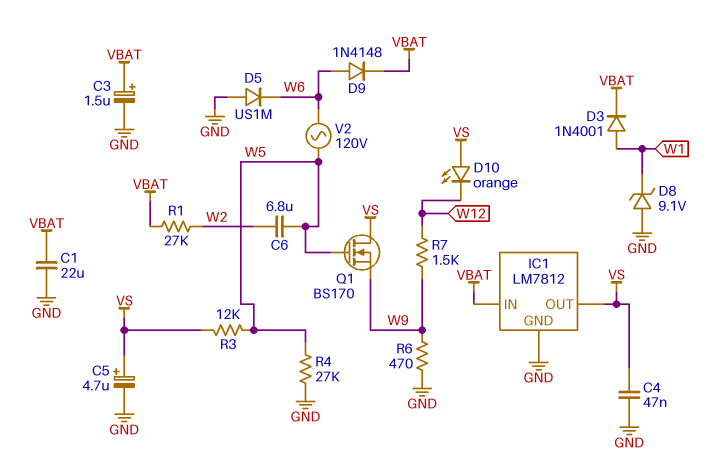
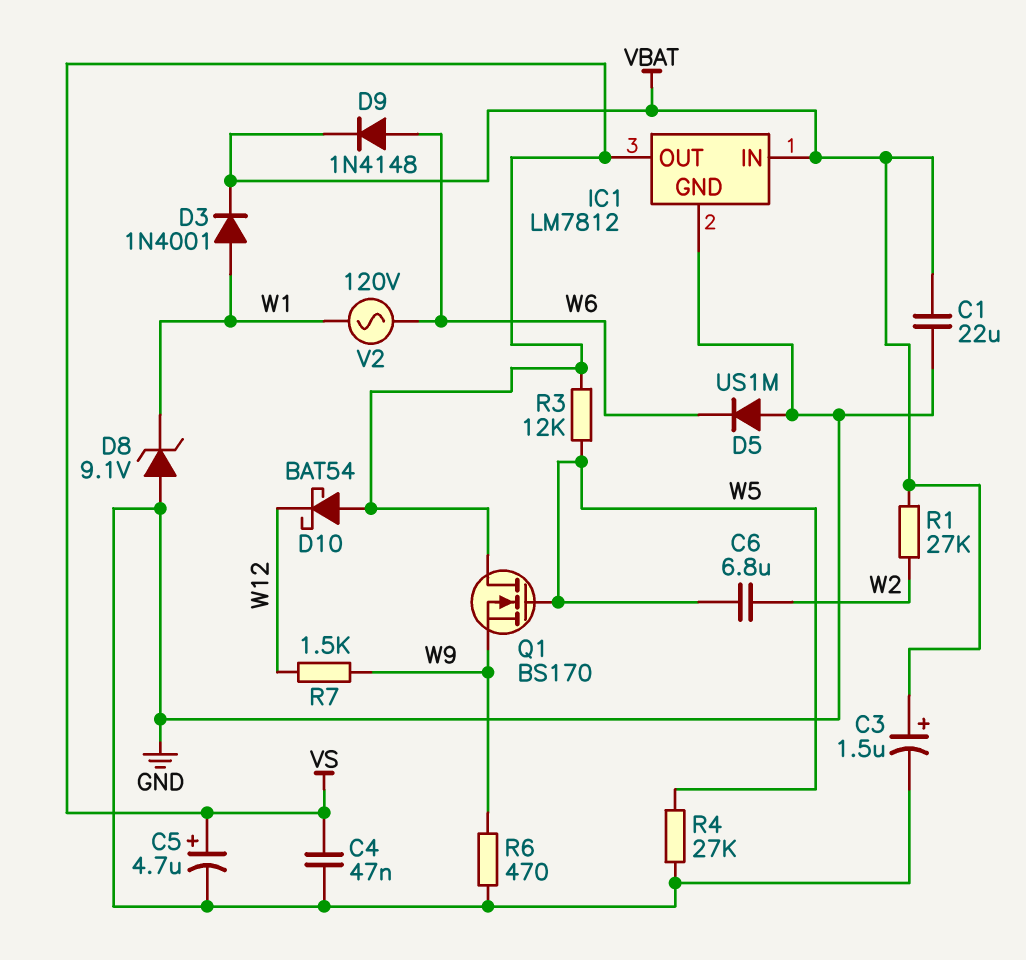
D10: LED orange (A VS, K W12) -> schottky BAT54 (A VS, K W12)
V2: AC 120V (W5, W6) -> AC 120V (W1, W6)

